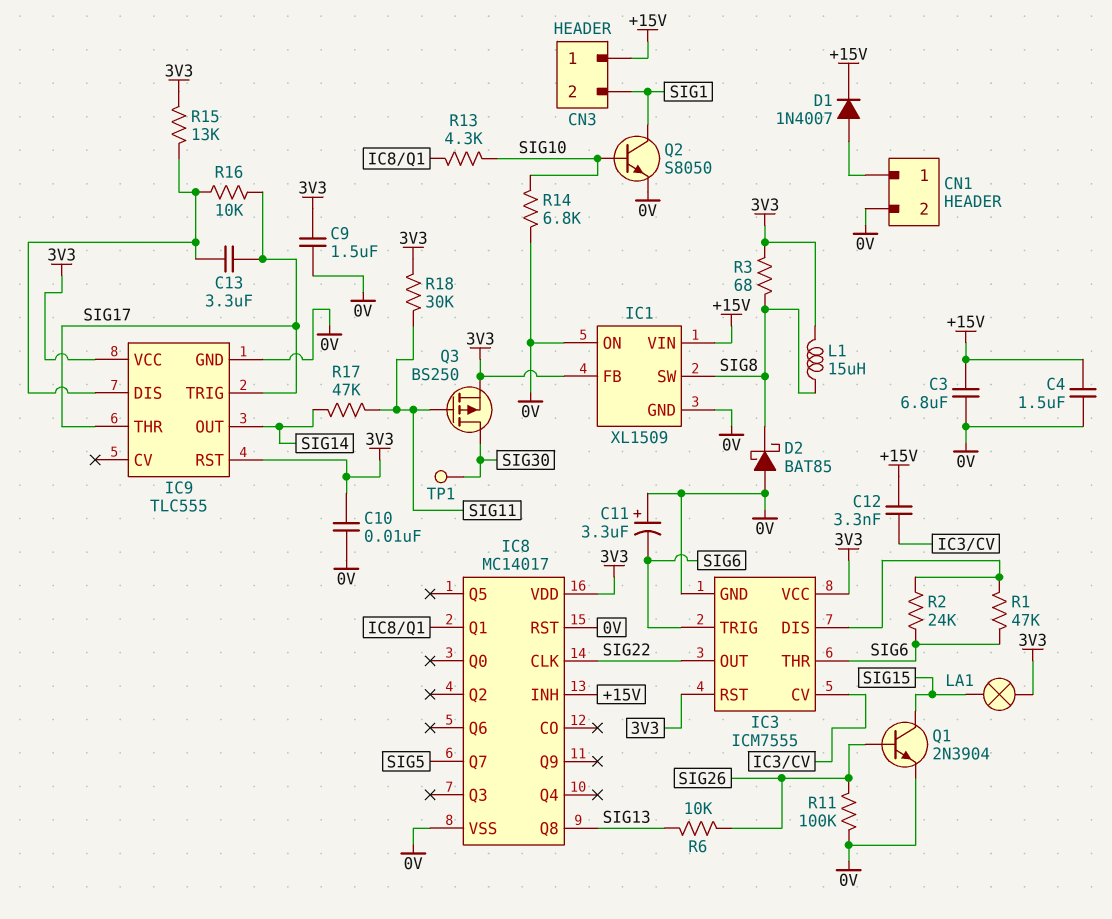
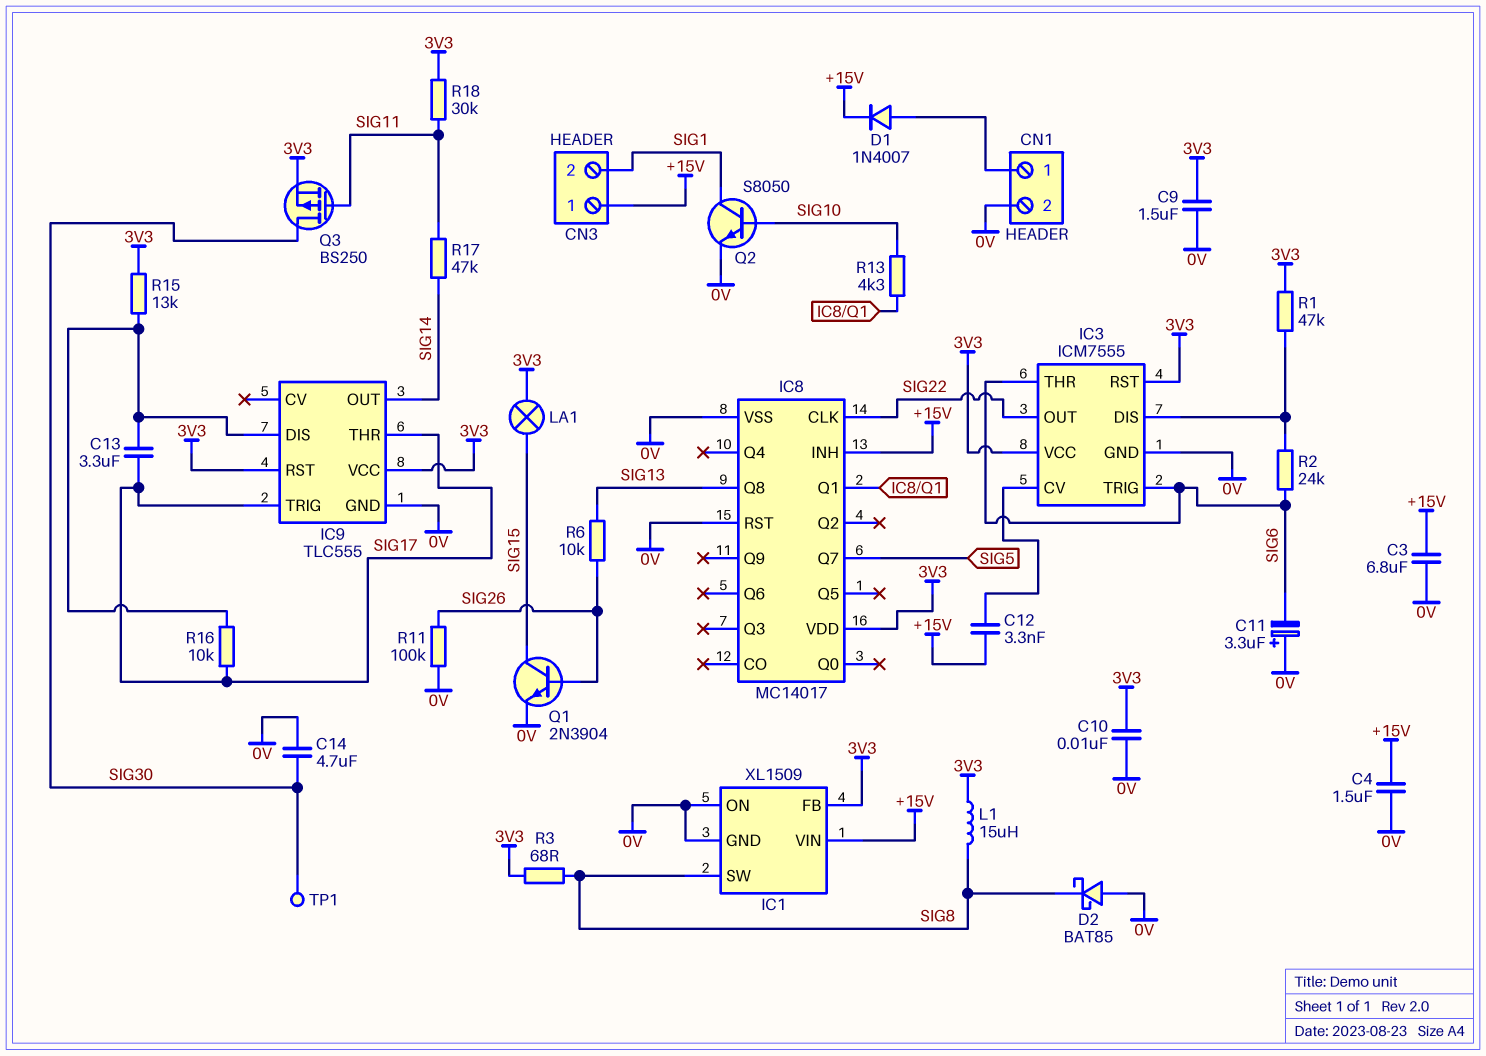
C14: none -> 4.7uF (0V, SIG30)
R1: 47k (IC3/DIS, SIG6) -> 47k (3V3, IC3/DIS)
R14: 6.8k (0V, SIG10) -> none

